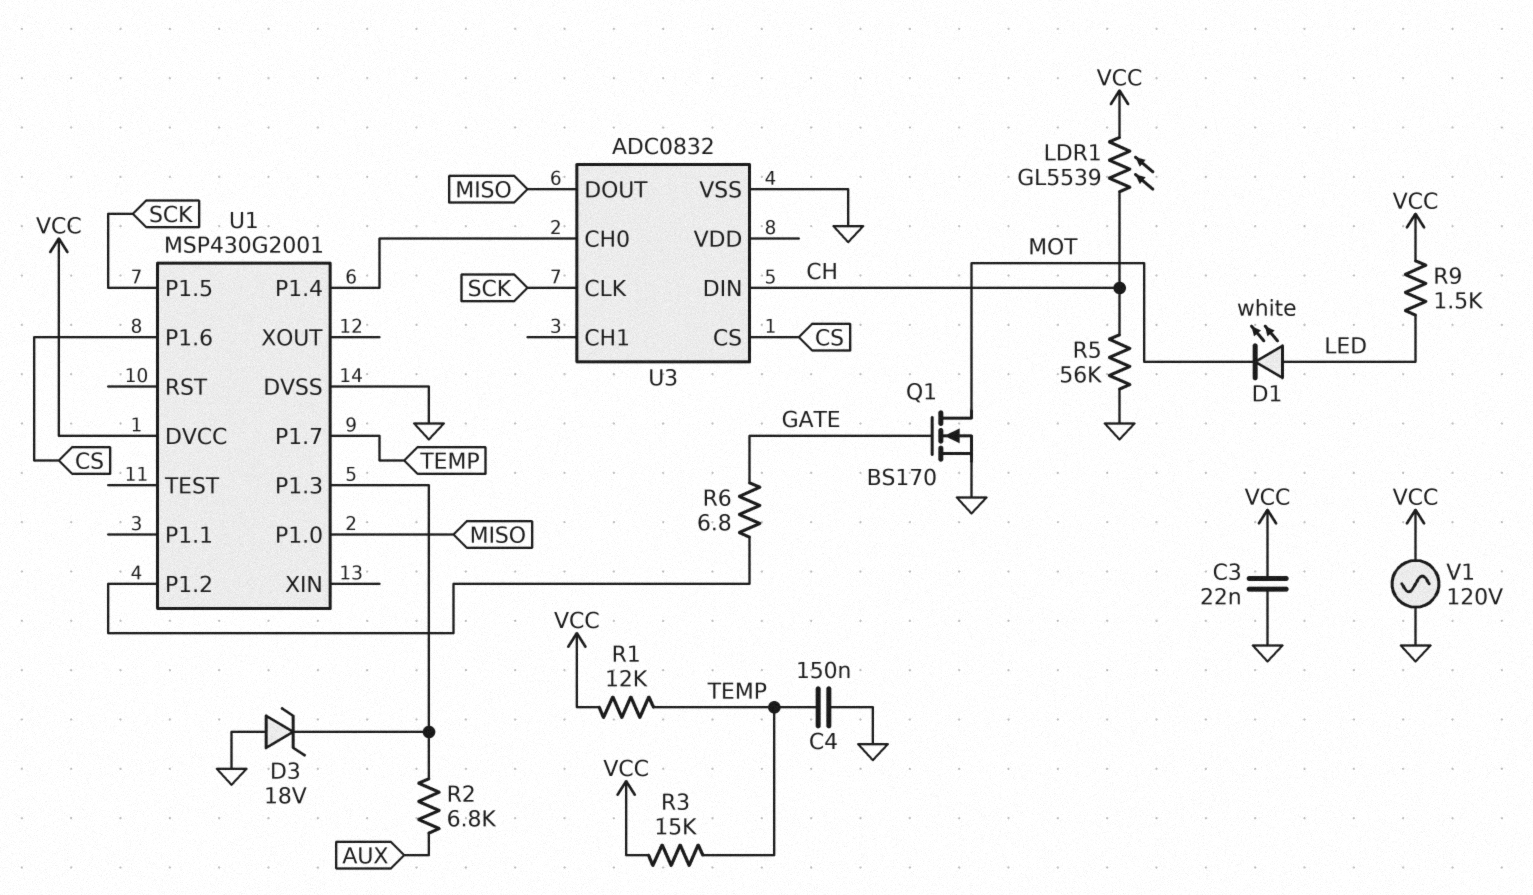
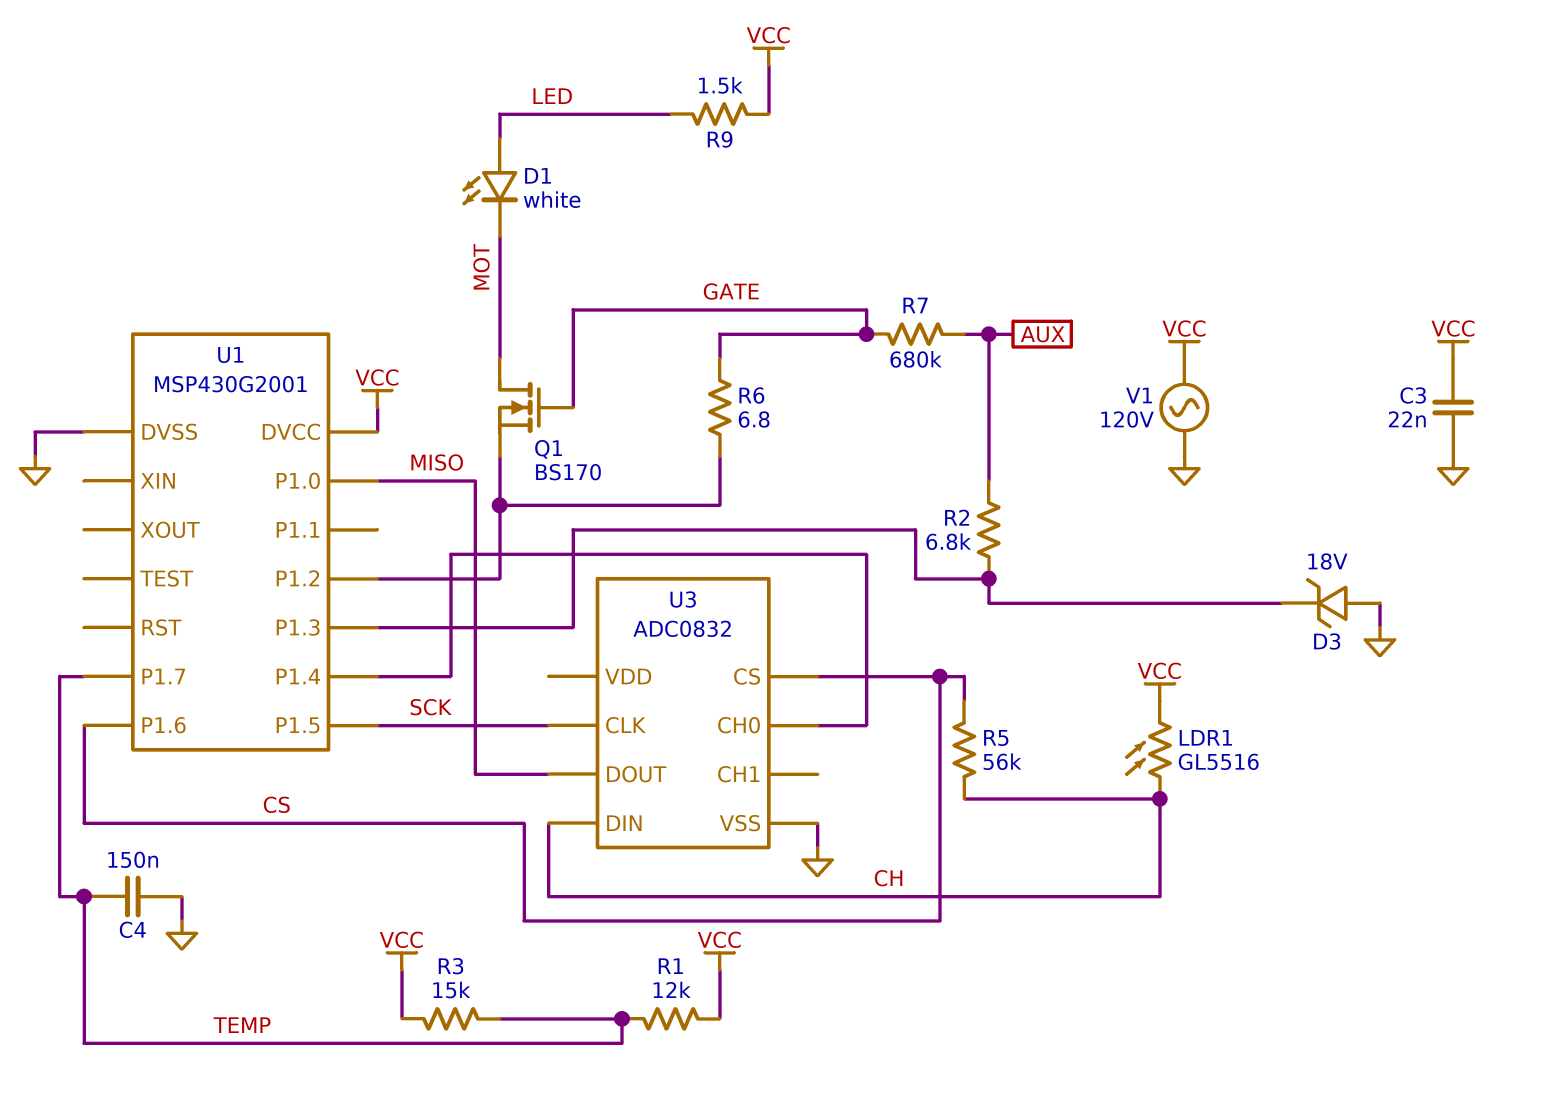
LDR1: GL5539 (CH, VCC) -> GL5516 (CH, VCC)
Q1: NMOS BS170 (G GATE, D MOT, S GND) -> NMOS BS170 (G GATE, D MOT, S U1/P1.2)
R5: 56k (CH, GND) -> 56k (CH, CS)
R7: none -> 680k (AUX, GATE)

